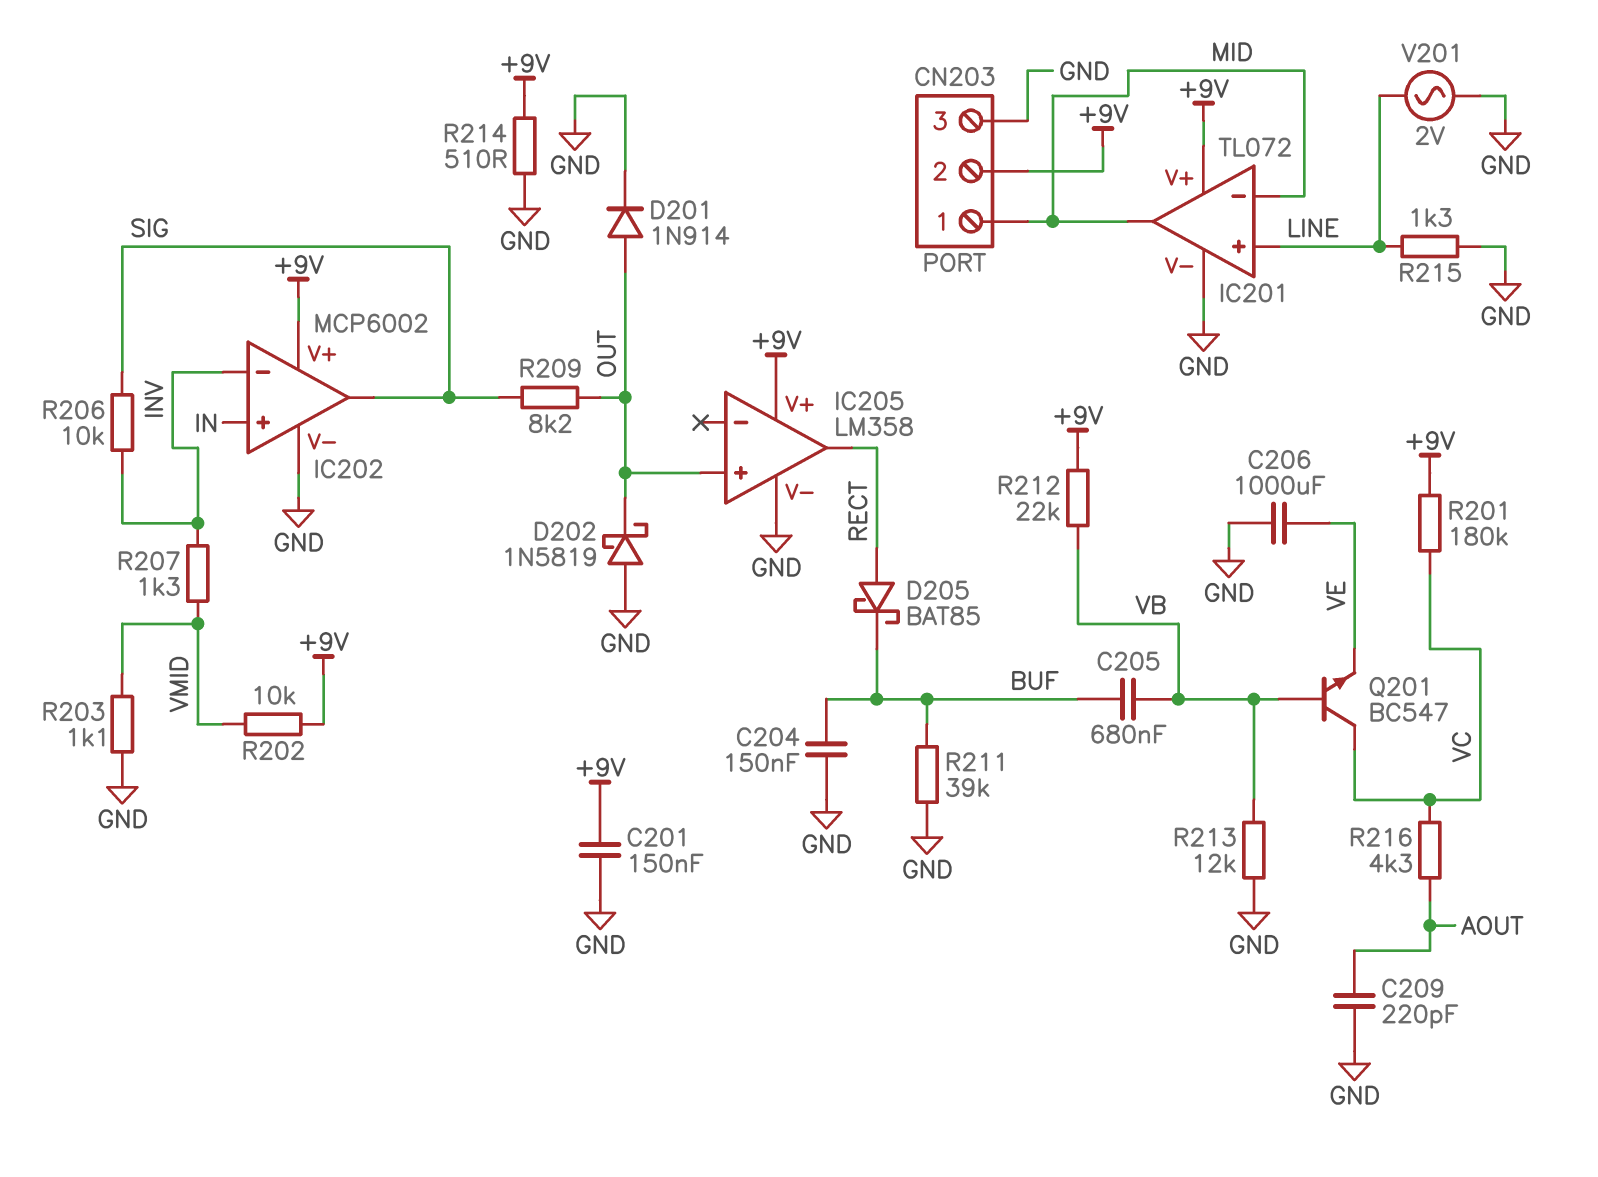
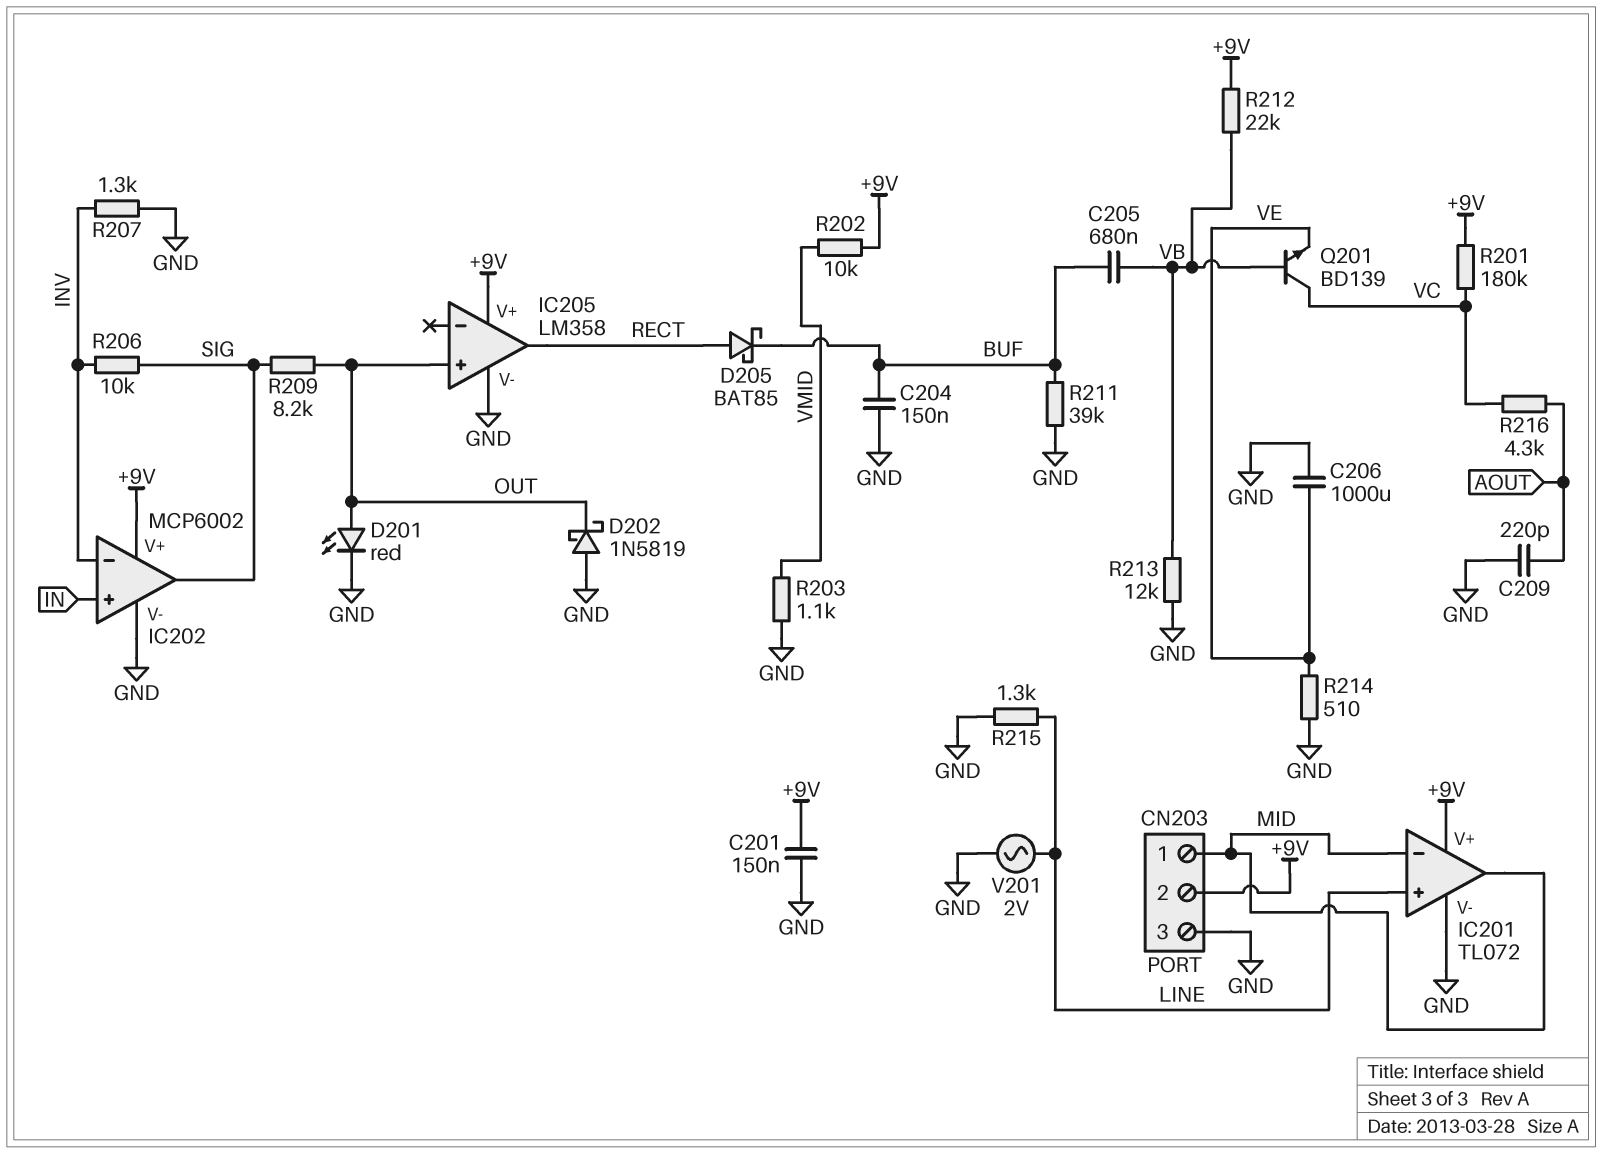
D201: diode 1N914 (A OUT, K GND) -> LED red (A OUT, K GND)
Q201: NPN BC547 (B VB, C VC, E VE) -> NPN BD139 (B VB, C VC, E VE)
R207: 1.3k (INV, VMID) -> 1.3k (GND, INV)
R214: 510 (+9V, GND) -> 510 (GND, VE)

